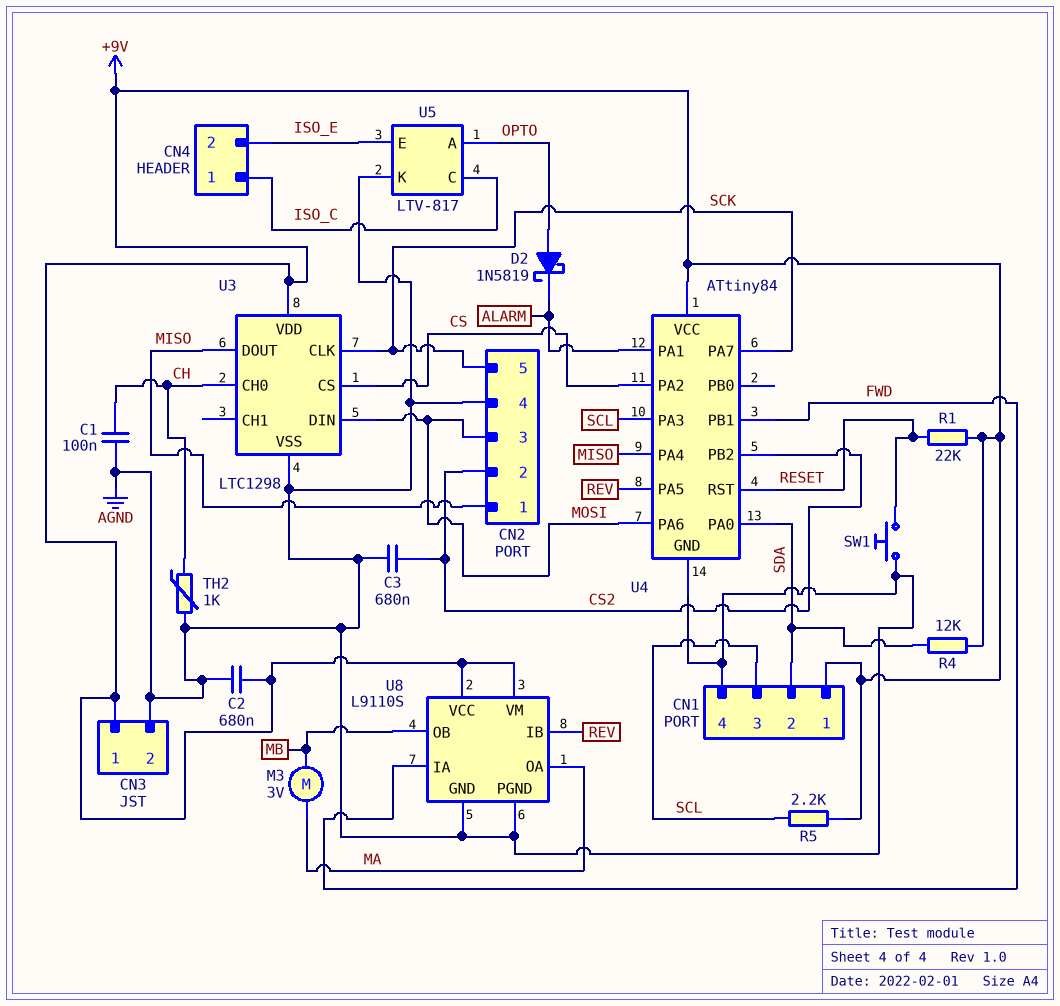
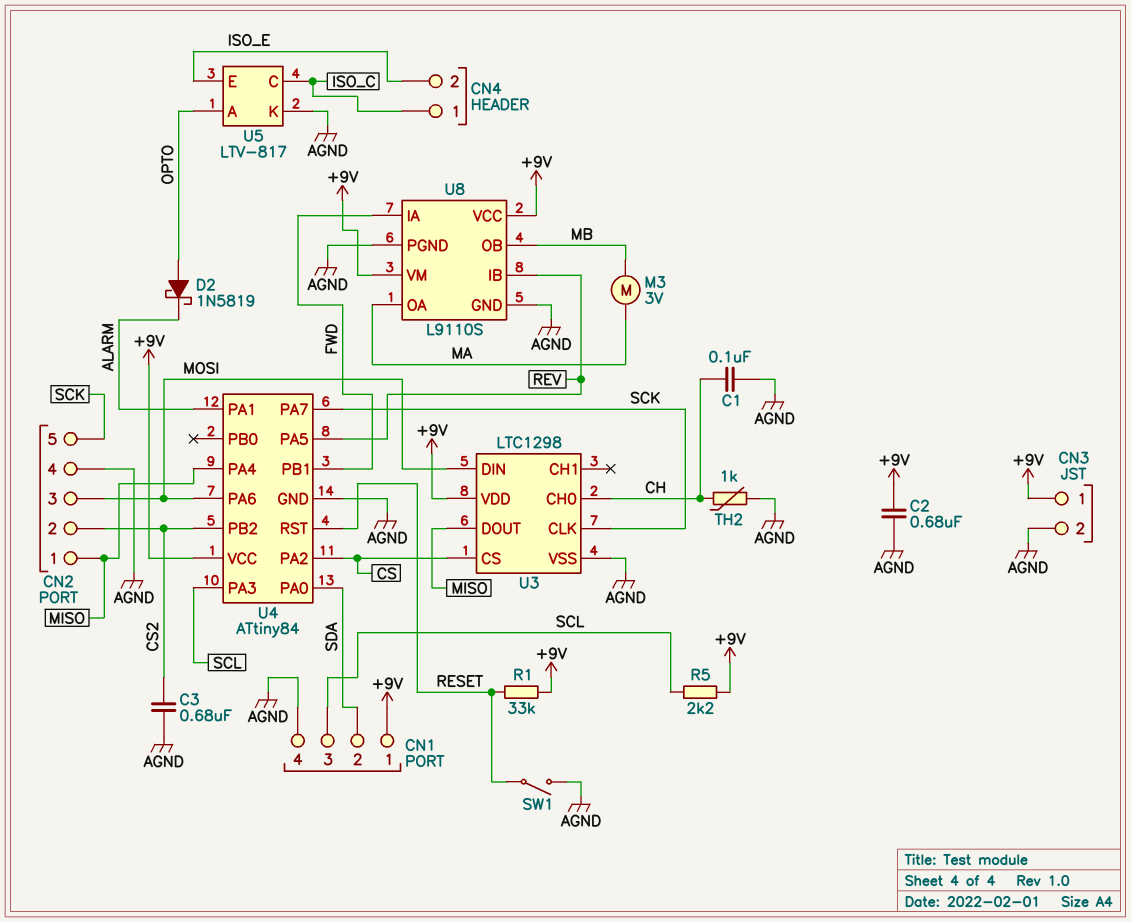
R1: 22k (+9V, RESET) -> 33k (+9V, RESET)
R4: 12k (+9V, SDA) -> none
SW1: button (AGND, RESET) -> switch (AGND, RESET)

